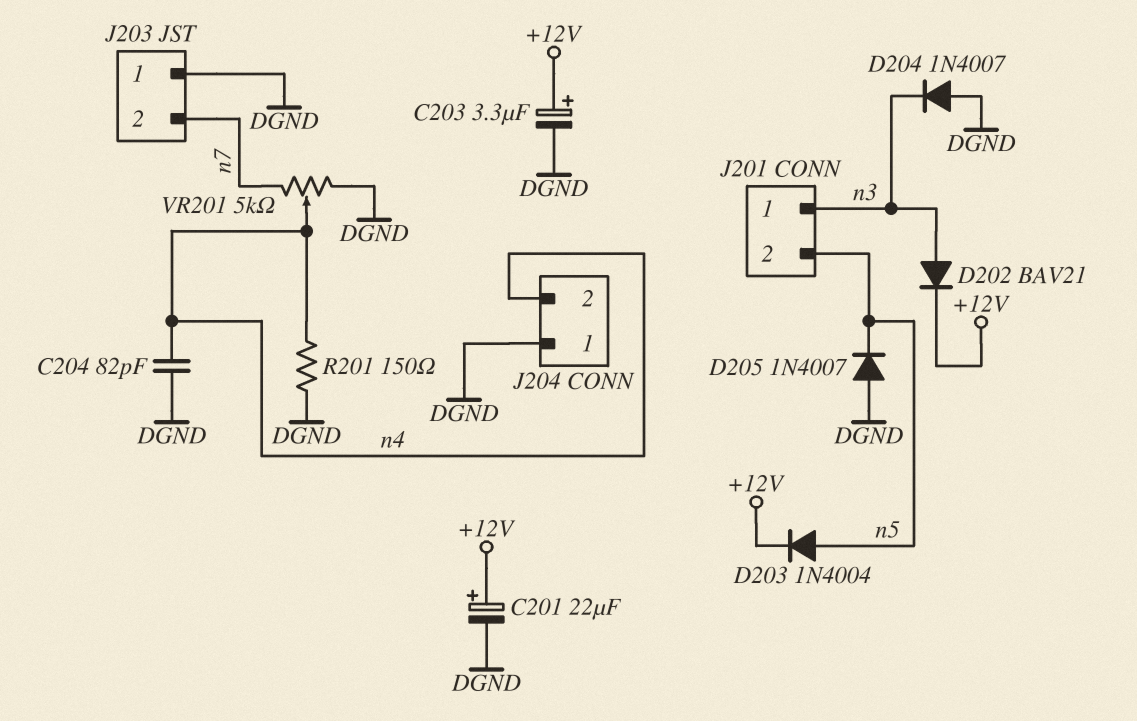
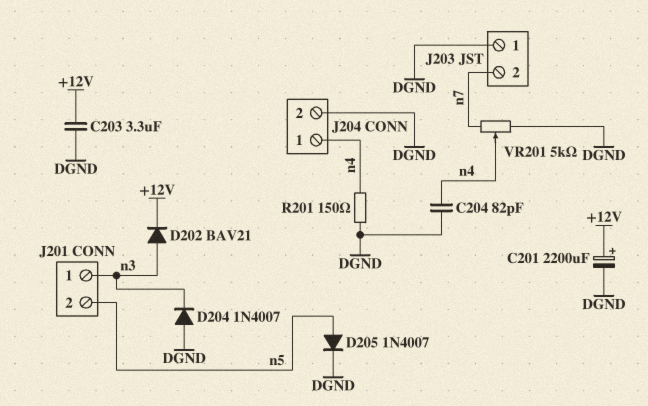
C201: 22uF (plus +12V, minus DGND) -> 2200uF (plus +12V, minus DGND)
C203: 3.3uF (plus +12V, minus DGND) -> 3.3uF (+12V, DGND)
D203: diode 1N4004 (A n5, K +12V) -> none
D205: diode 1N4007 (A DGND, K n5) -> diode 1N4007 (A n5, K DGND)
J204 pin 1: DGND -> n4
J204 pin 2: n4 -> DGND

